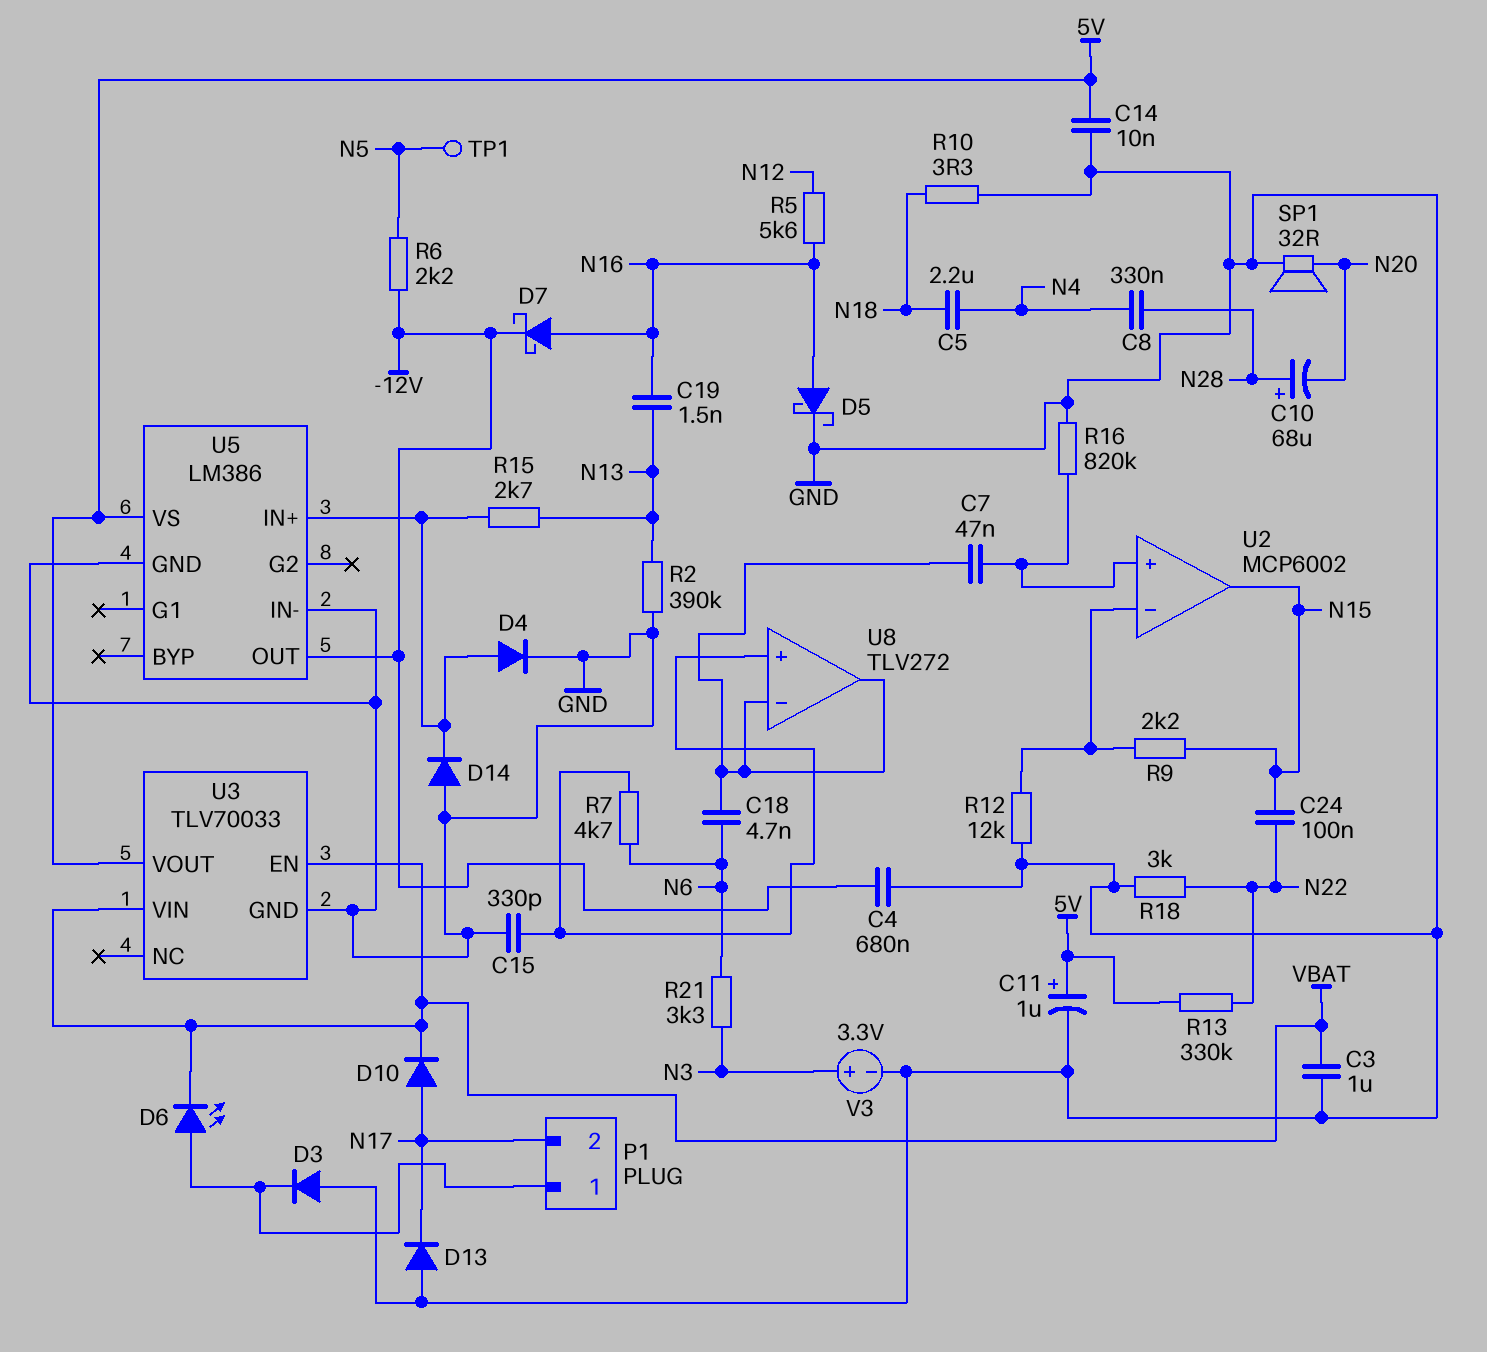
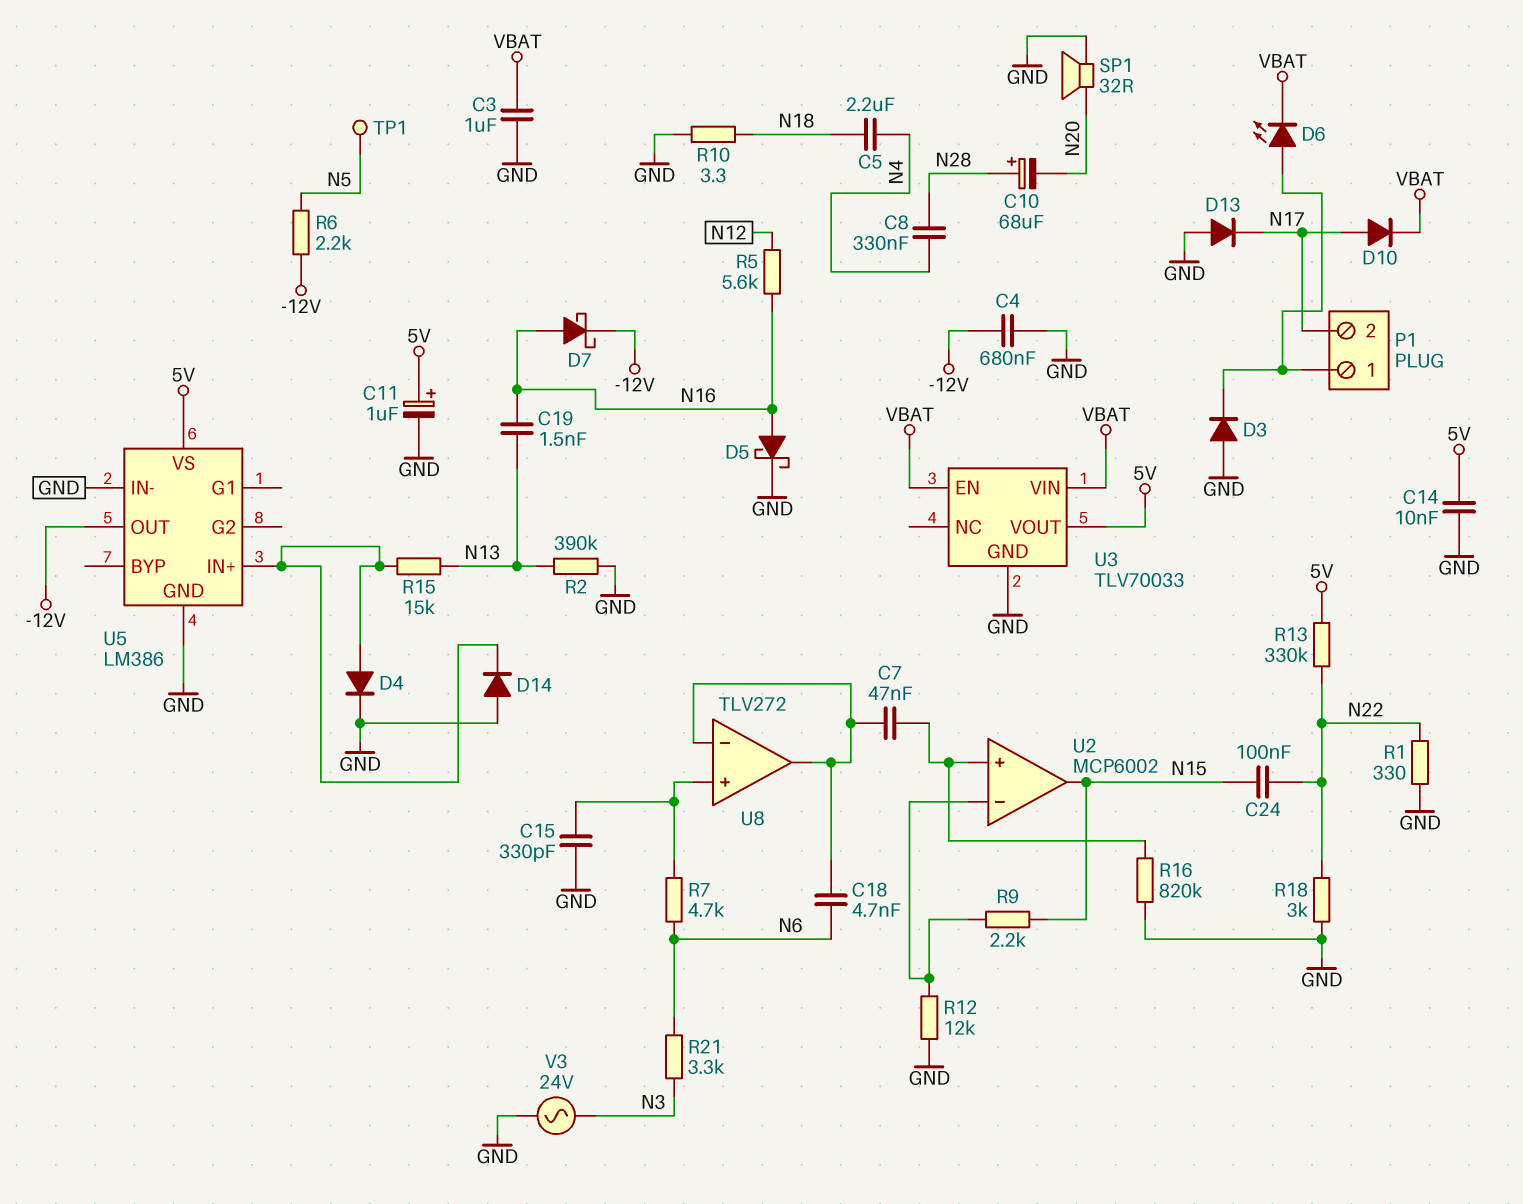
R1: none -> 330 (GND, N22)
R15: 2.7k (N13, U5/IN+) -> 15k (N13, U5/IN+)
V3: 3.3V (plus N3, minus GND) -> AC 24V (GND, N3)

